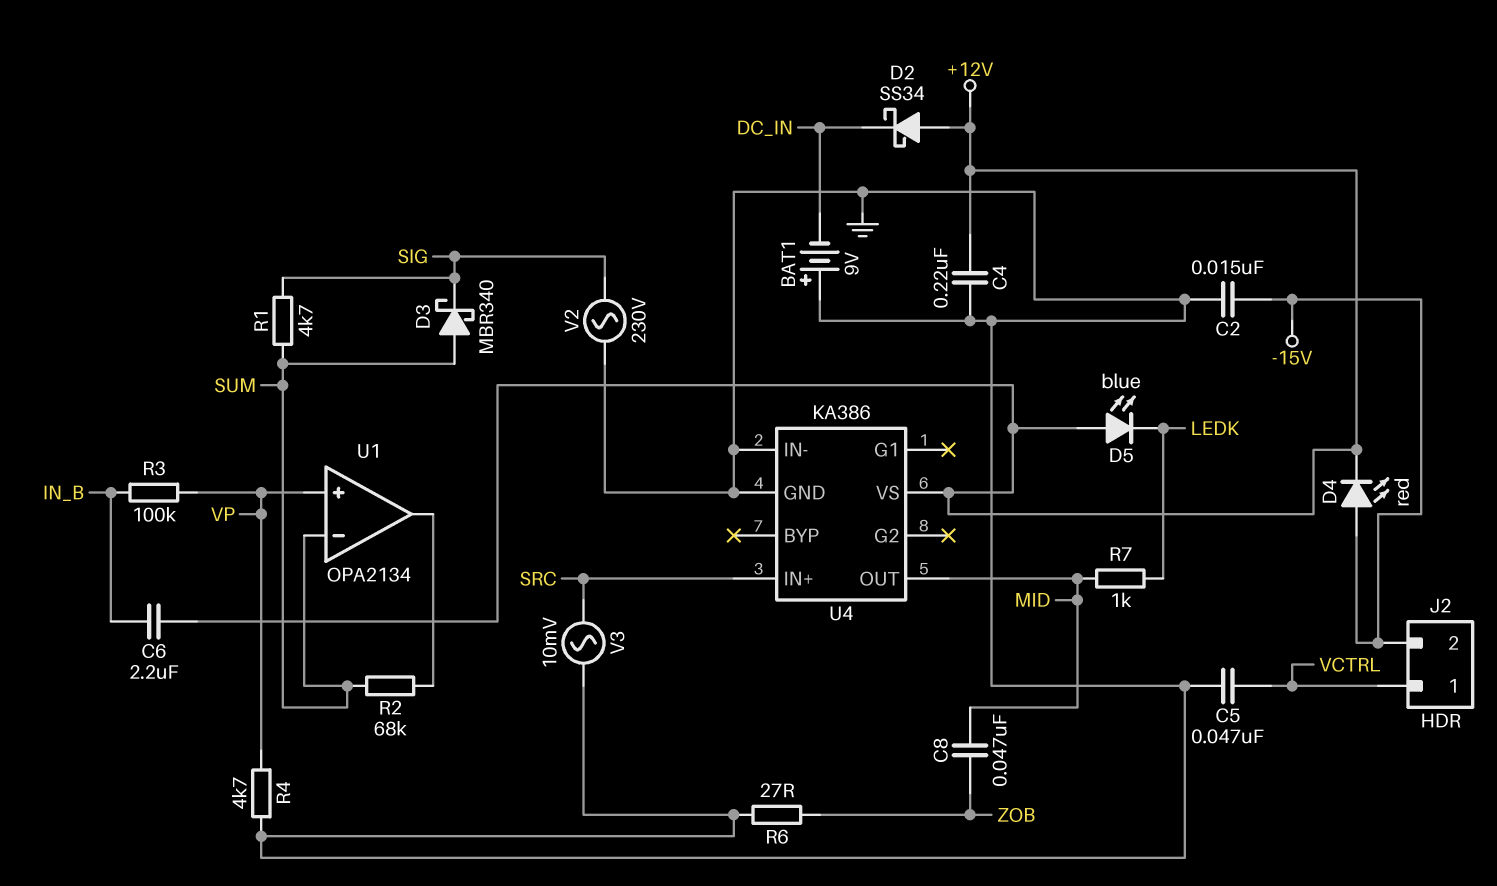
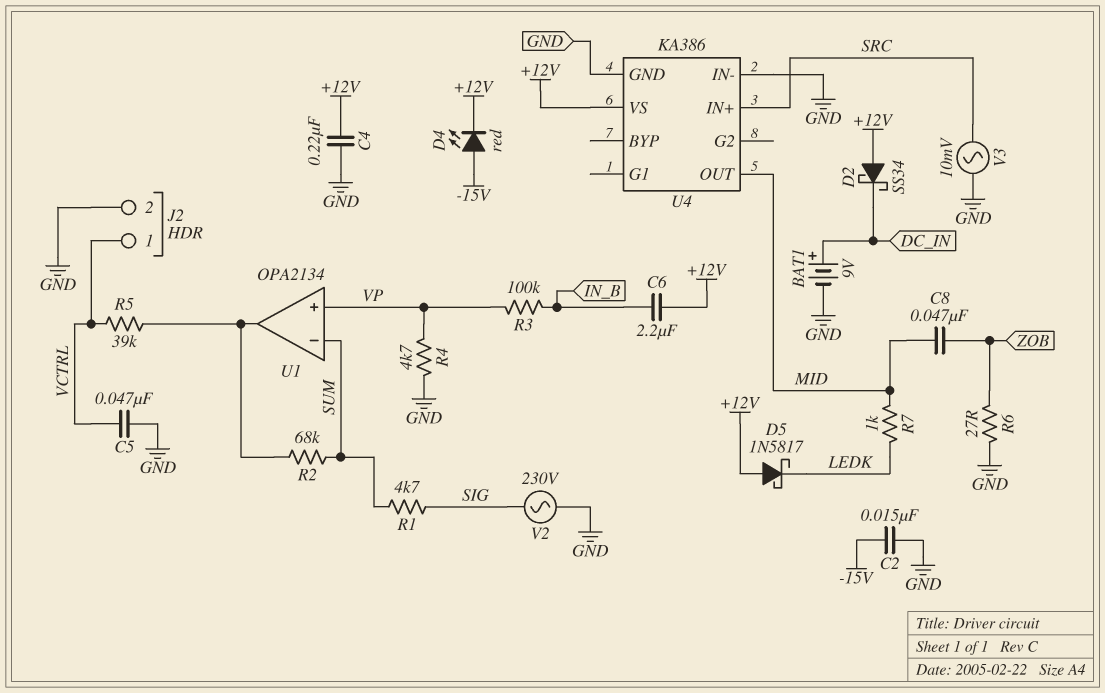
BAT1: 9V (plus GND, minus DC_IN) -> 9V (plus DC_IN, minus GND)
D3: schottky MBR340 (A SUM, K SIG) -> none
D5: LED blue (A +12V, K LEDK) -> schottky 1N5817 (A +12V, K LEDK)
J2 pin 2: -15V -> GND
R5: none -> 39k (U1/out, VCTRL)

